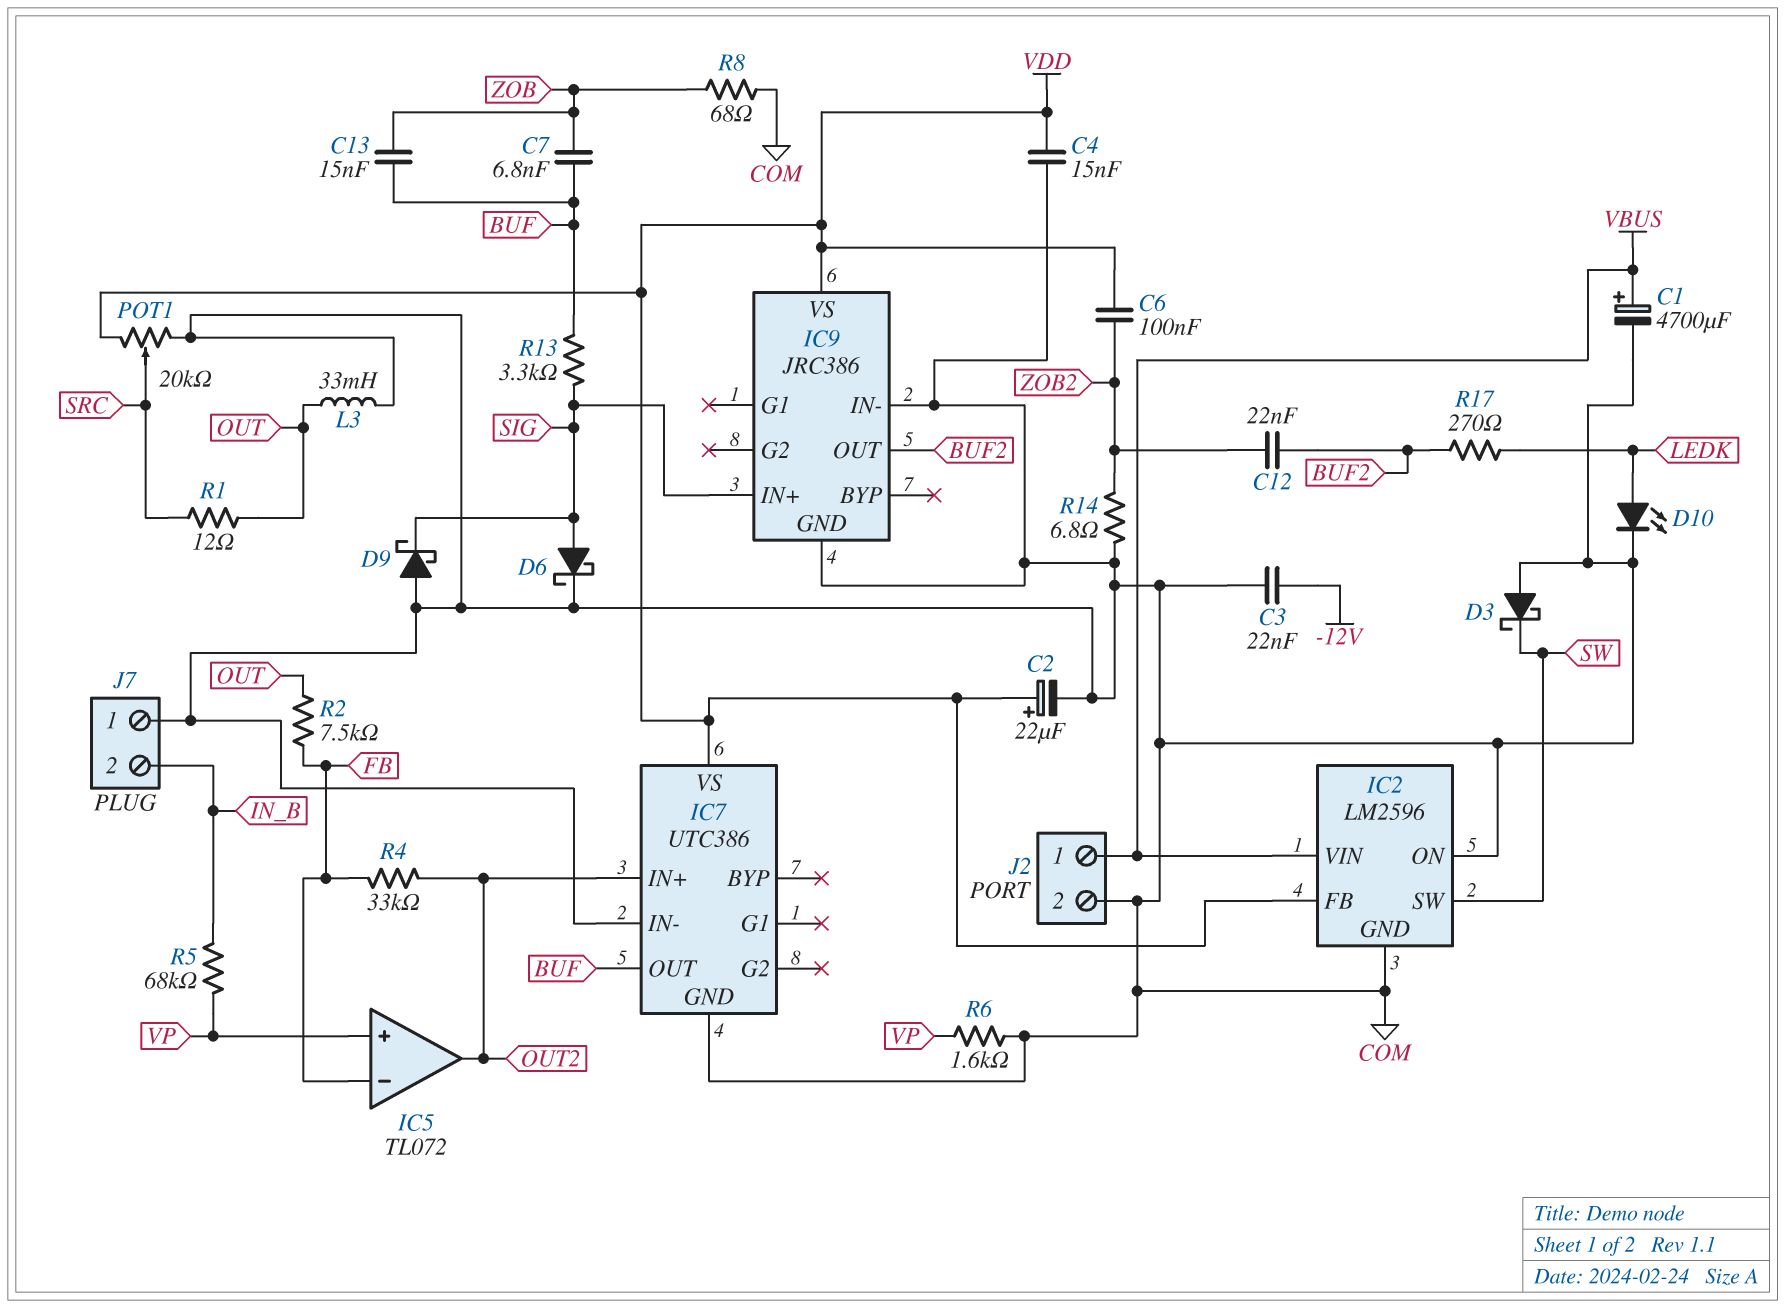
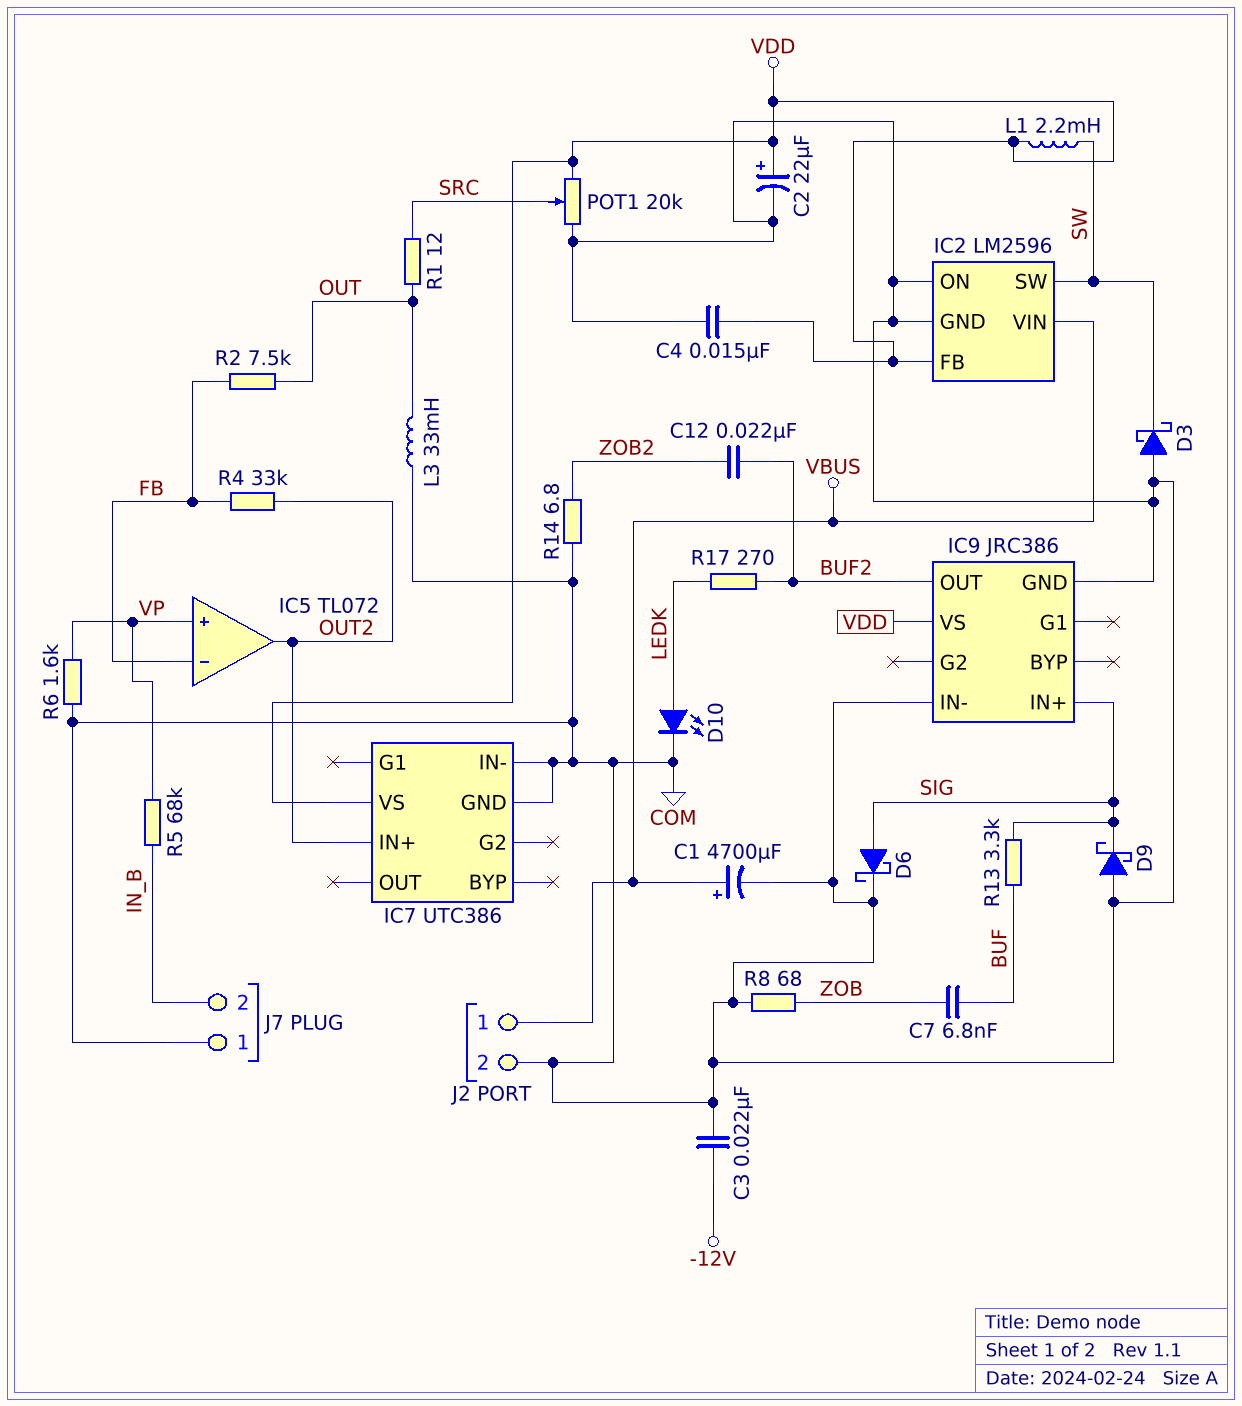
C6: 100nF (VDD, ZOB2) -> none
C13: 15nF (BUF, ZOB) -> none
IC7 pin OUT: BUF -> none
L1: none -> 2.2mH (SW, VDD)

